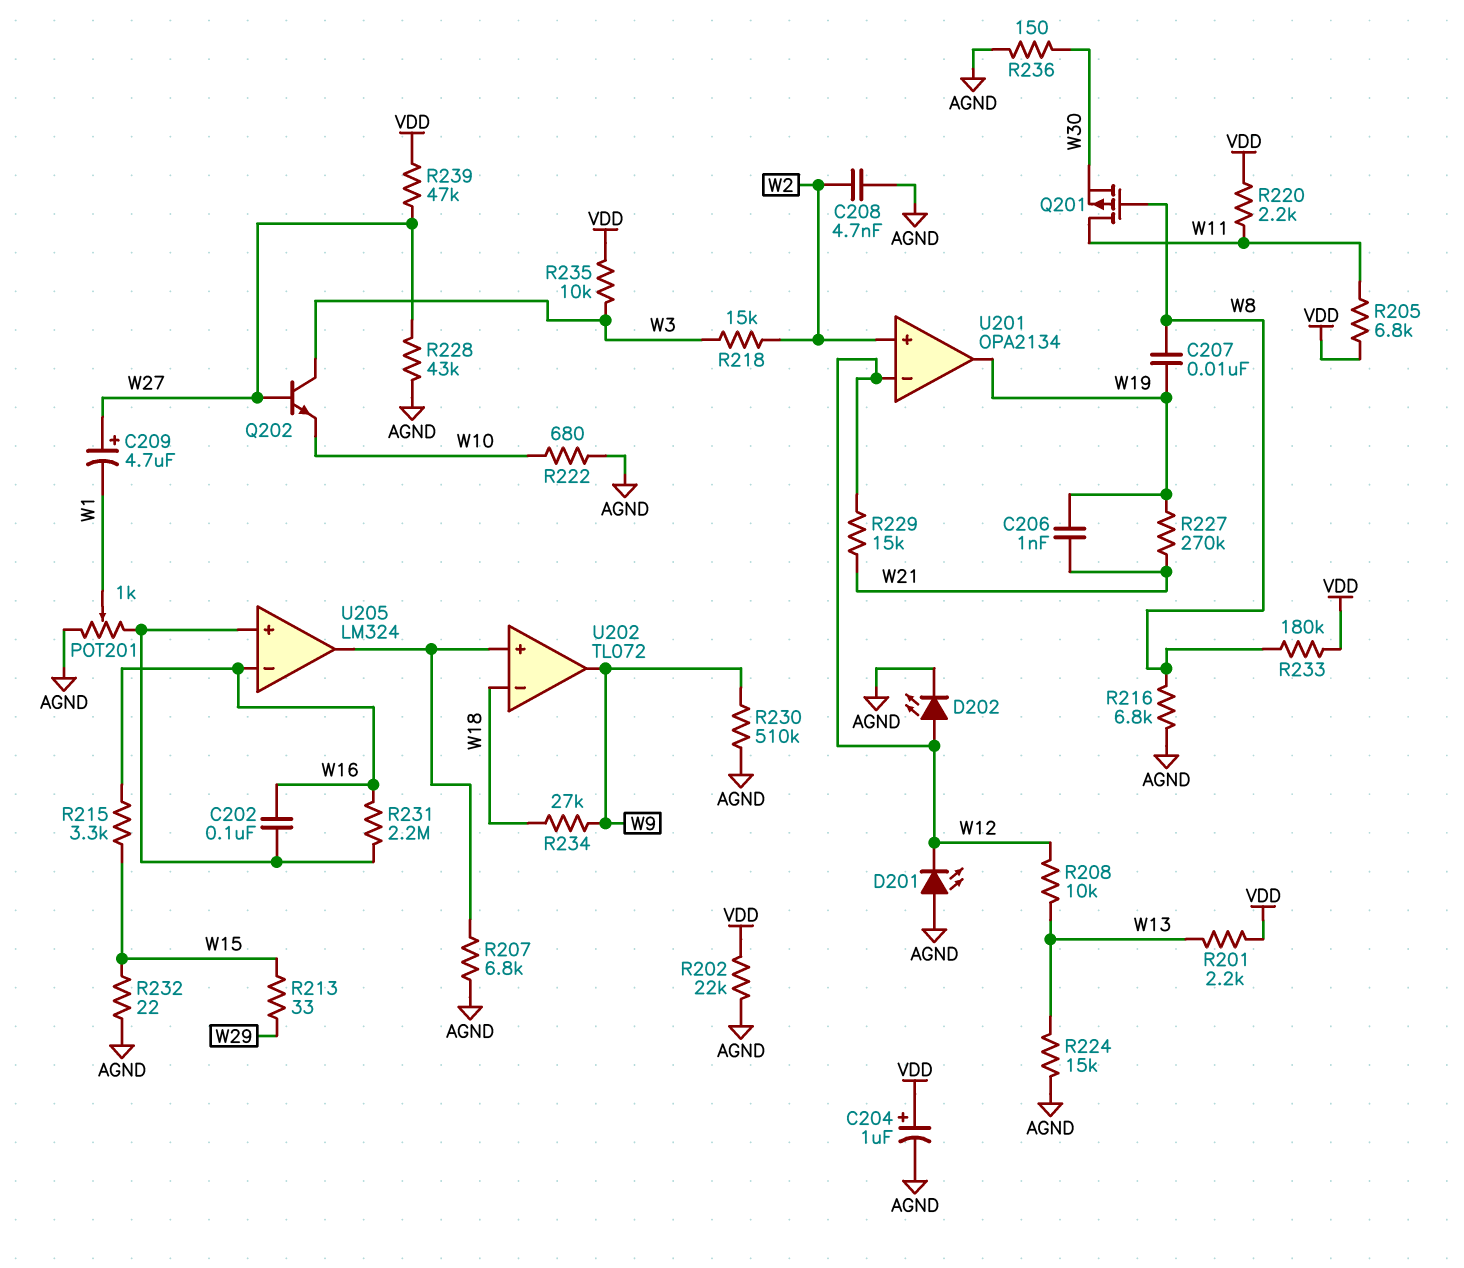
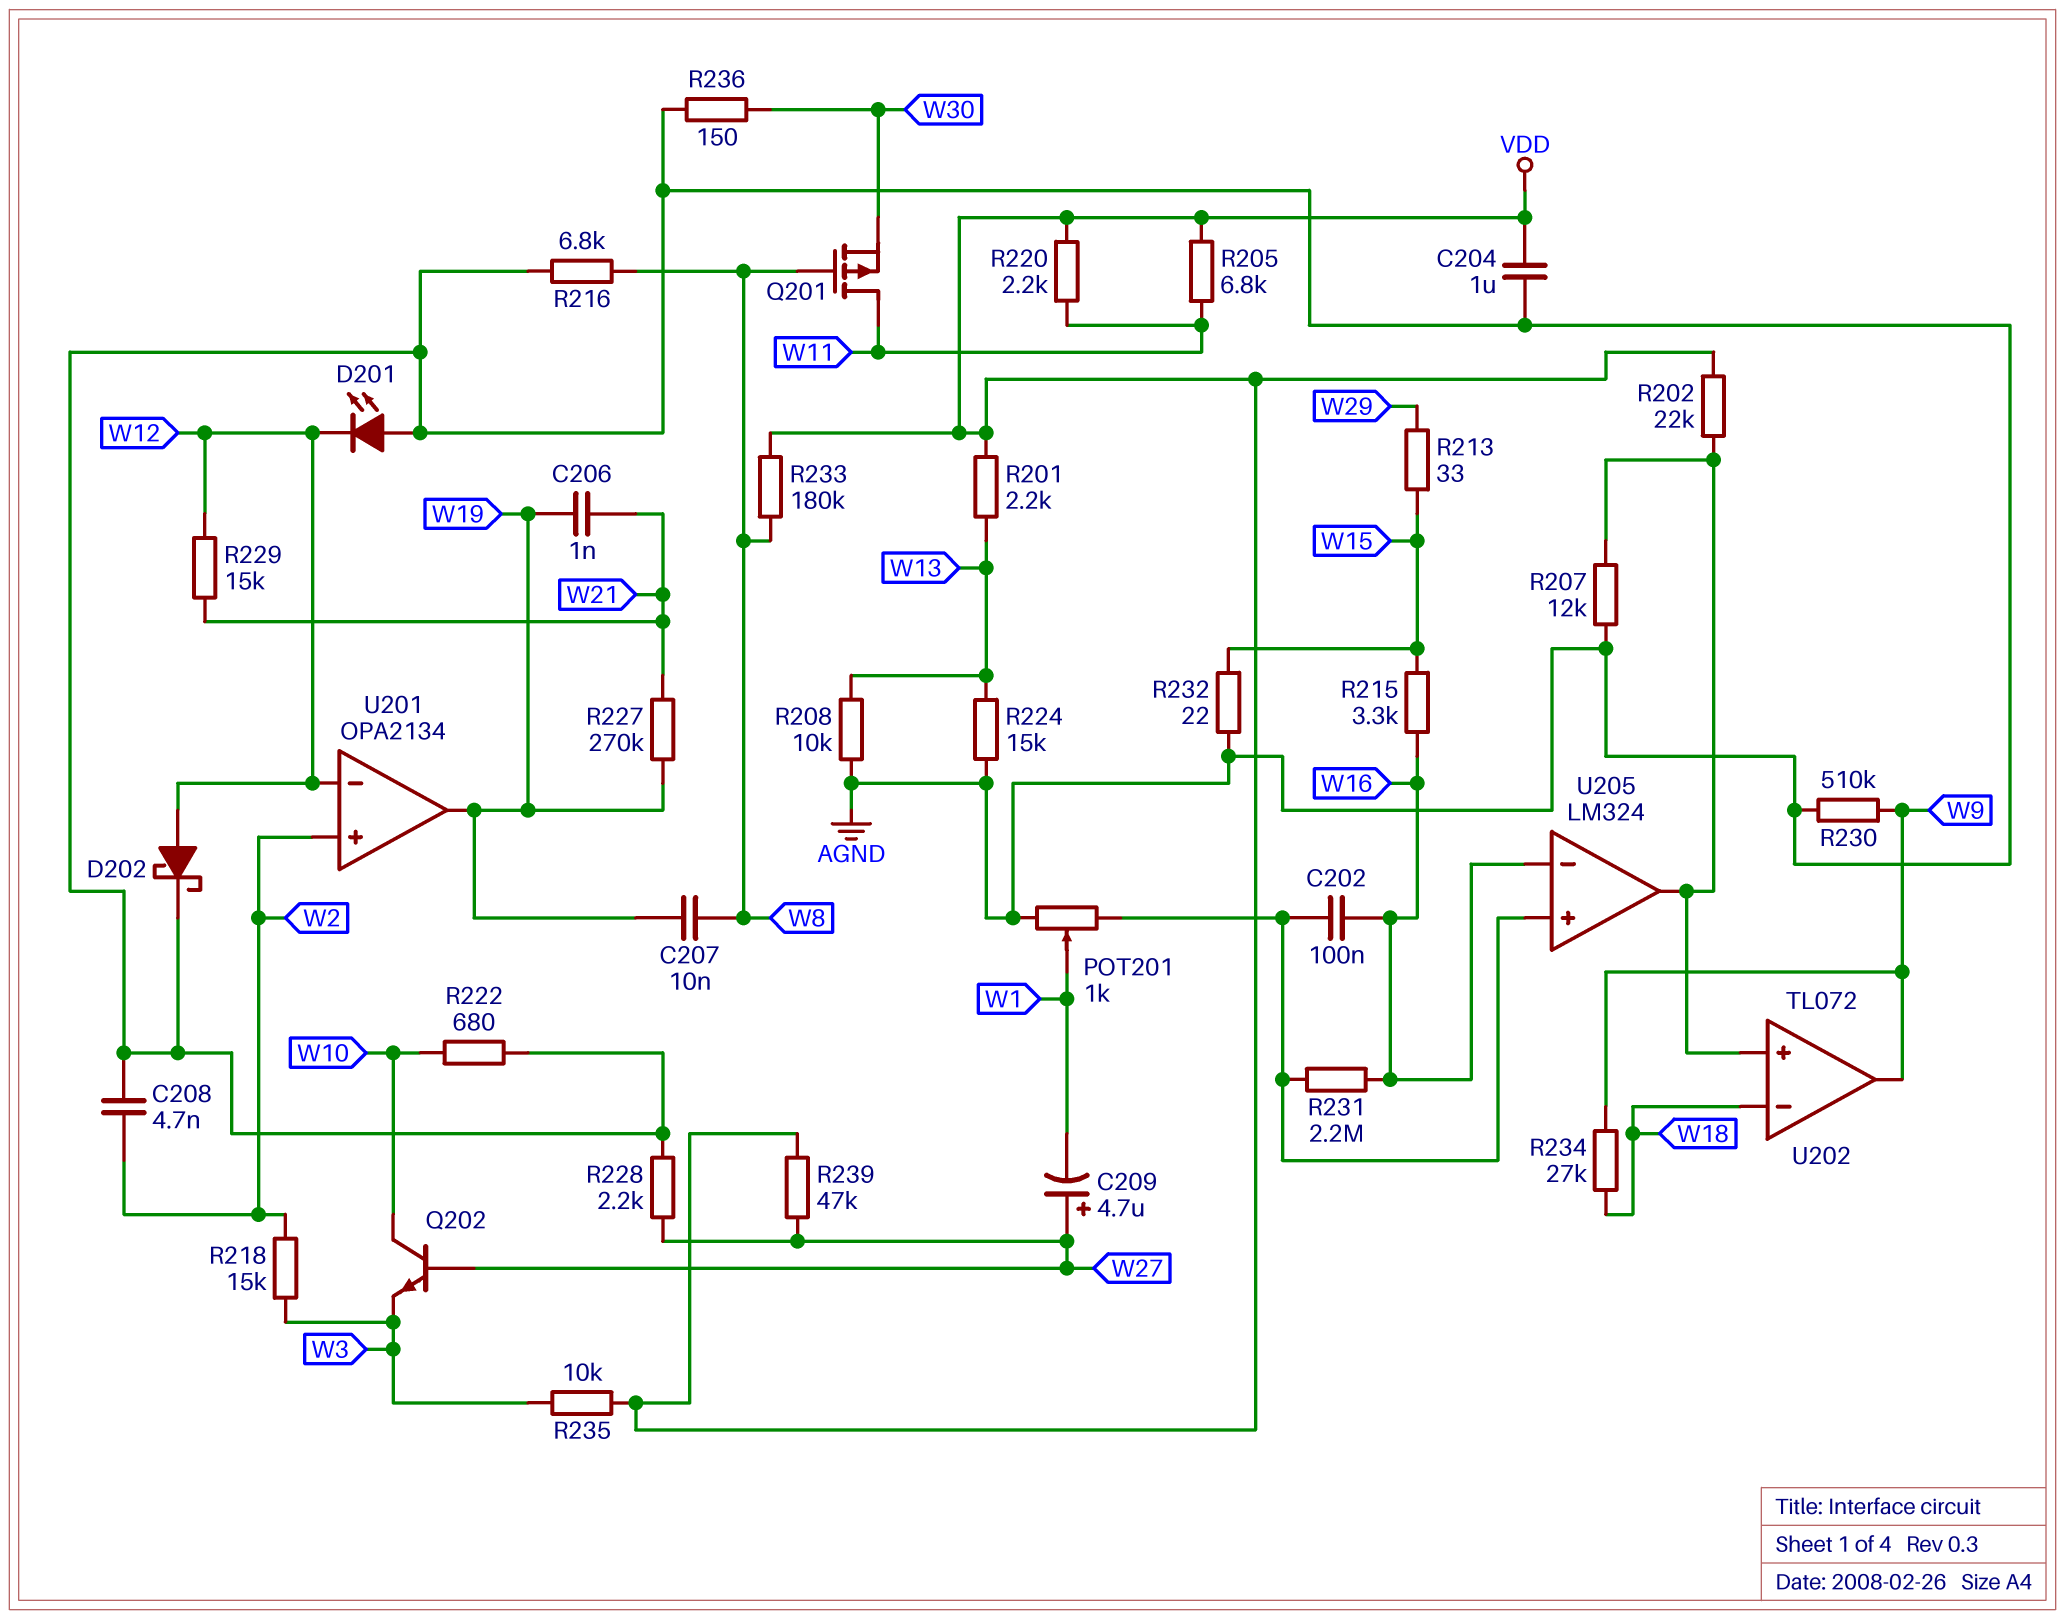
C204: 1uF (plus VDD, minus AGND) -> 1uF (AGND, VDD)
D202: LED (A W12, K AGND) -> schottky (A W12, K AGND)
Q202: NPN (B W27, C W3, E W10) -> NPN (B W27, C W10, E W3)
R202: 22k (AGND, VDD) -> 22k (U202/in+, VDD)
R207: 6.8k (AGND, U202/in+) -> 12k (AGND, U202/in+)
R208: 10k (W12, W13) -> 10k (AGND, W13)
R228: 43k (AGND, W27) -> 2.2k (AGND, W27)

